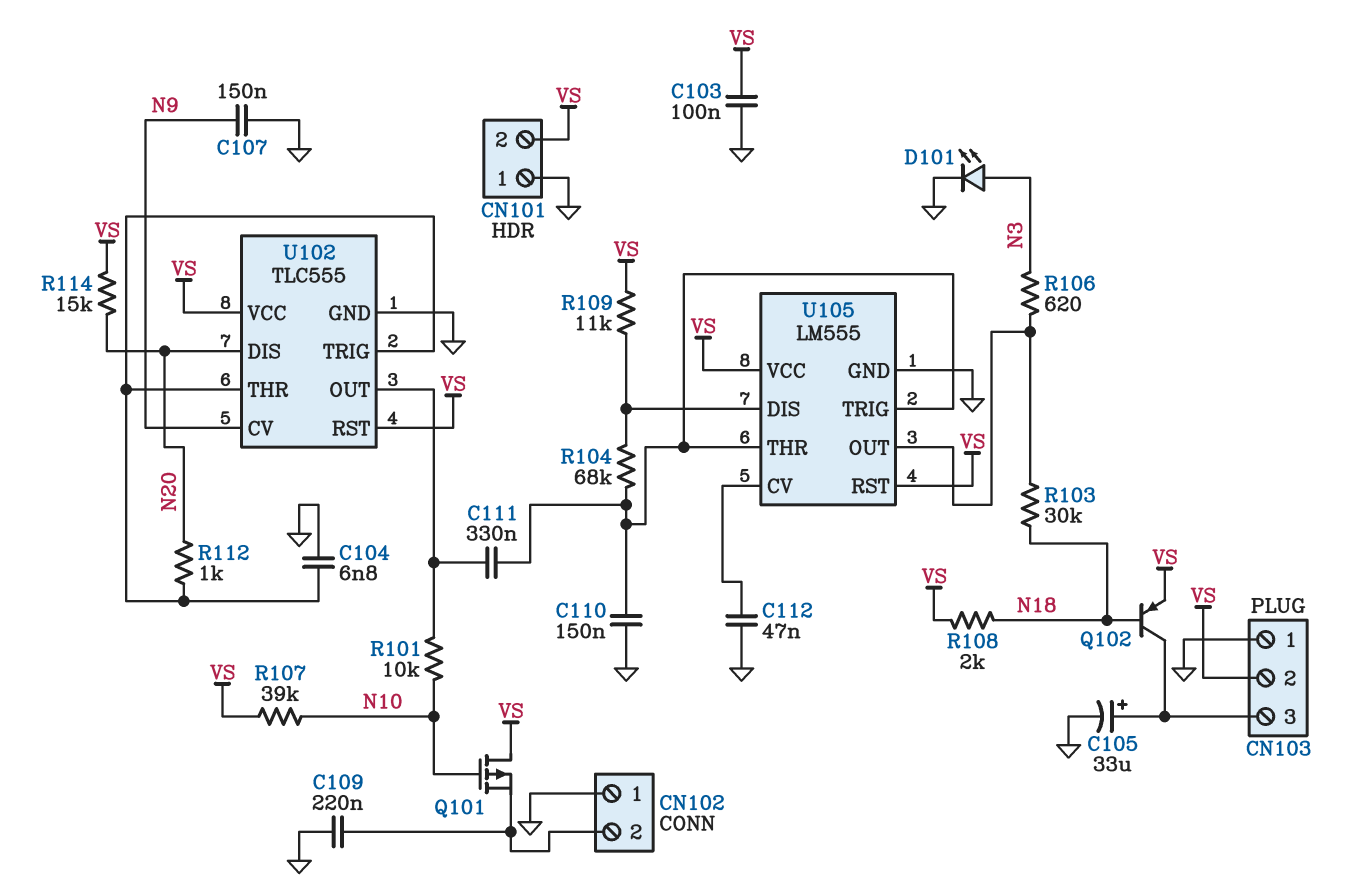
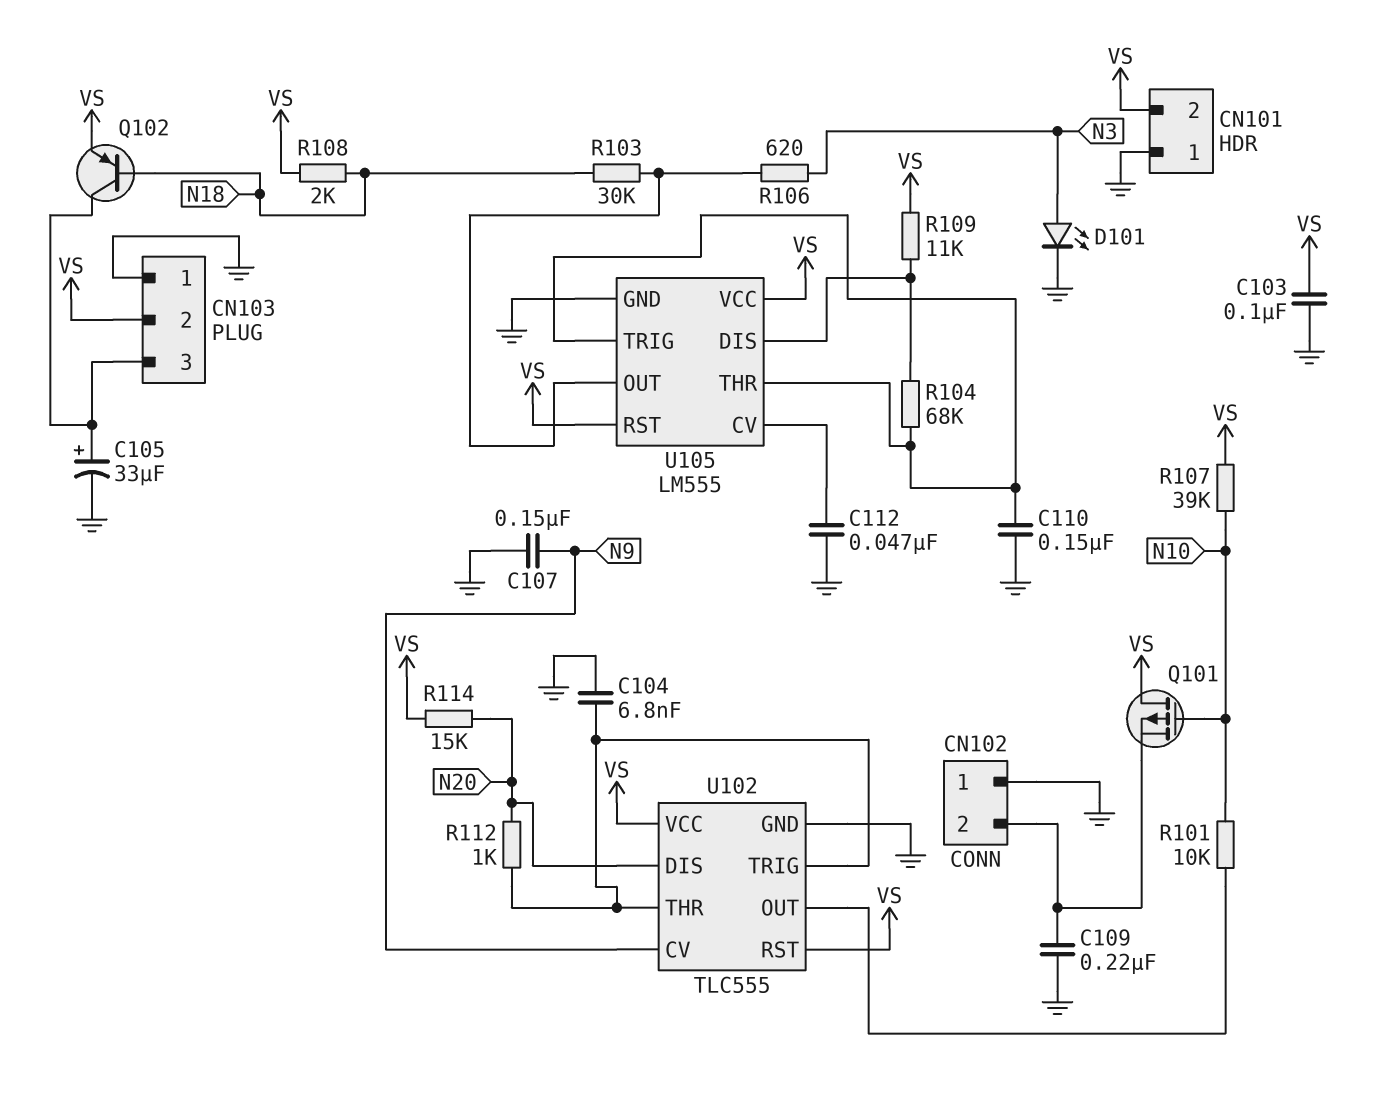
C111: 330nF (U102/OUT, U105/THR) -> none

